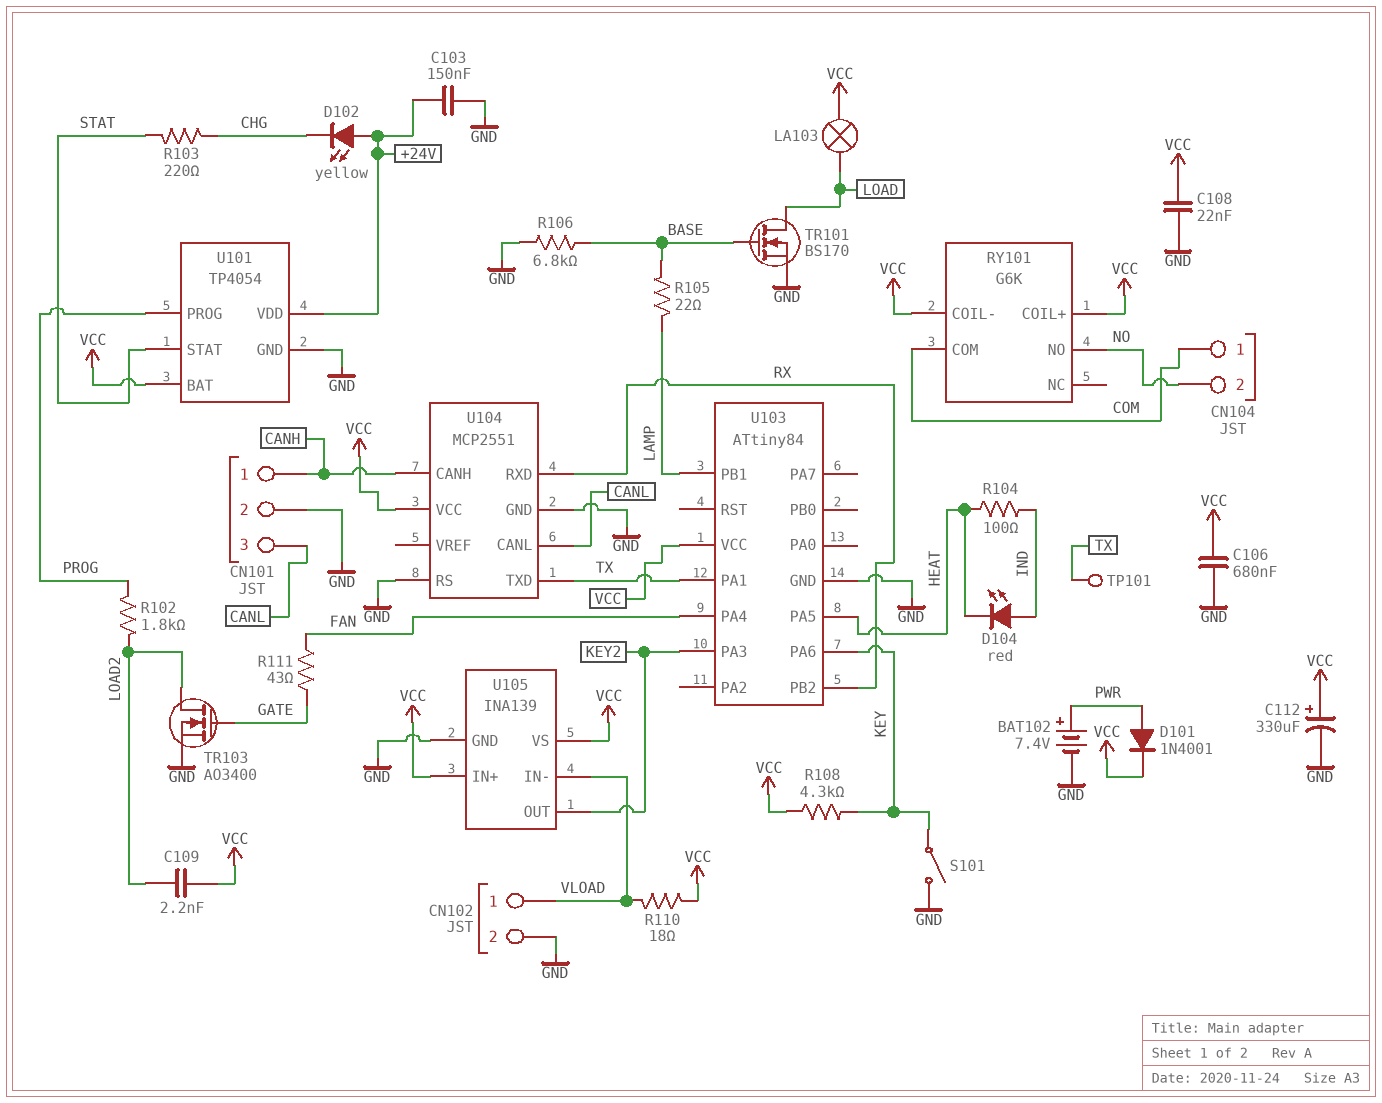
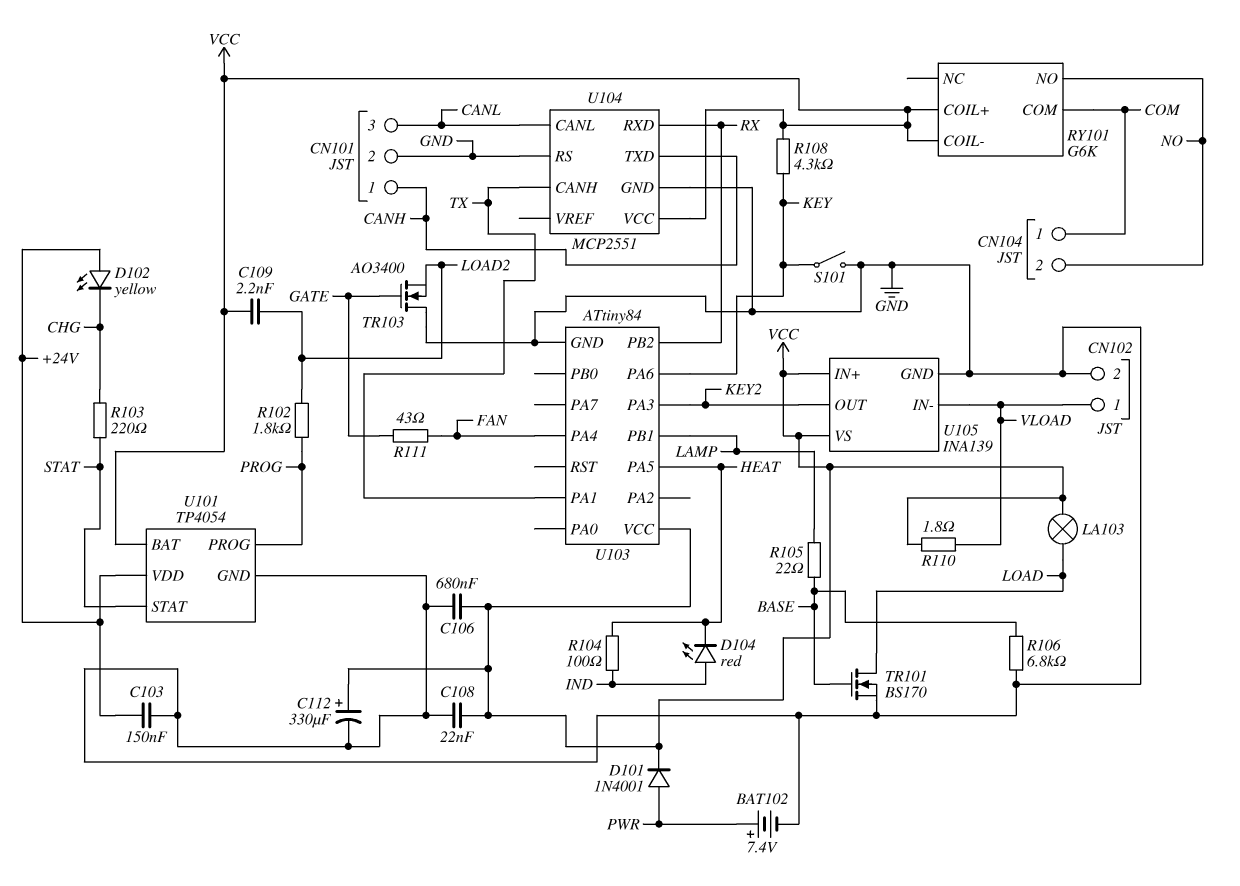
R110: 18 (VCC, VLOAD) -> 1.8 (VCC, VLOAD)
TP101: test point (TX) -> none
TR103: NMOS AO3400 (G GATE, D LOAD2, S GND) -> NMOS AO3400 (G GATE, D GND, S LOAD2)
U104 pin CANH: CANH -> TX
U104 pin TXD: TX -> CANH

